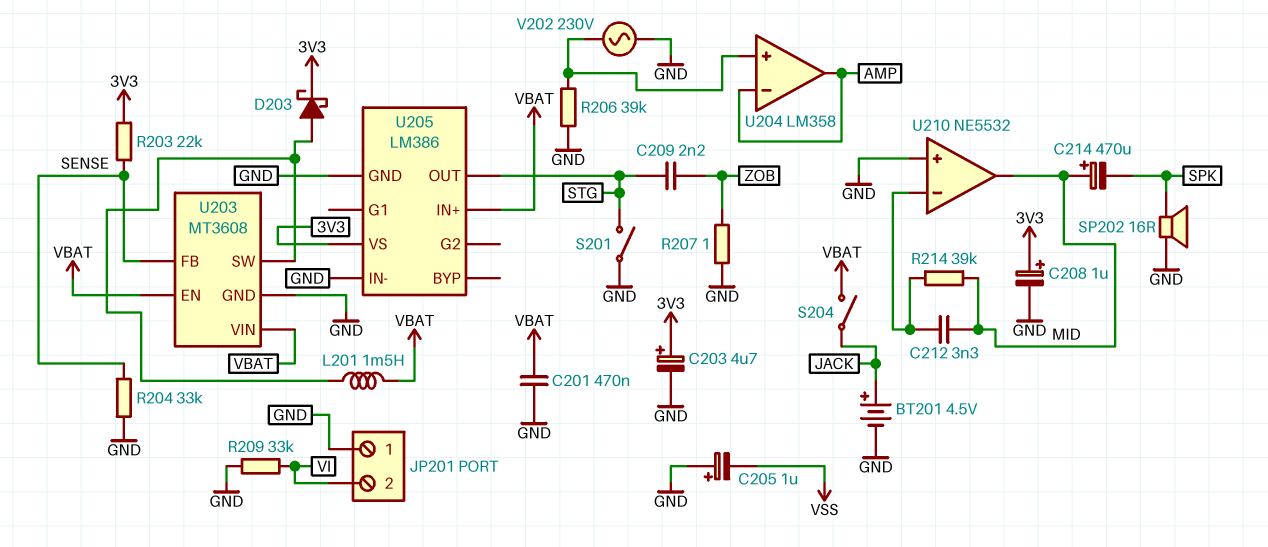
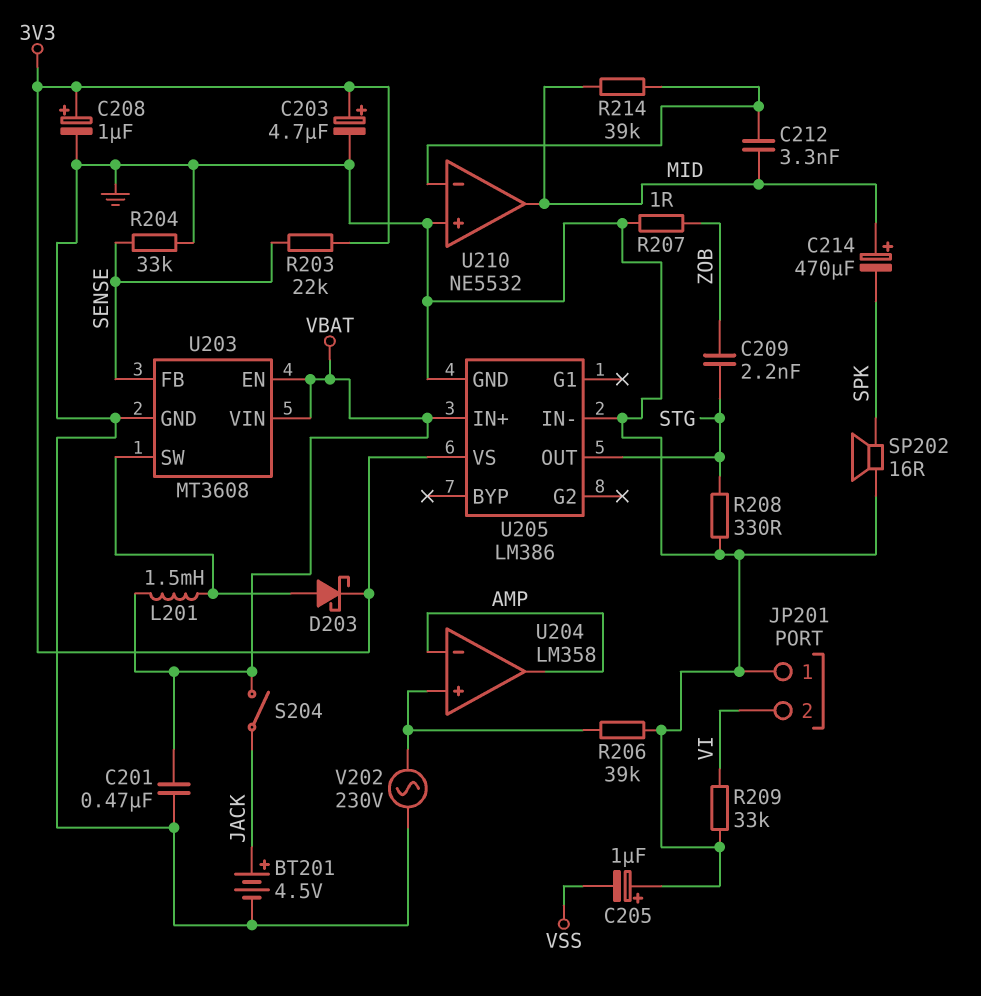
R208: none -> 330 (GND, STG)
S201: switch (GND, STG) -> none

